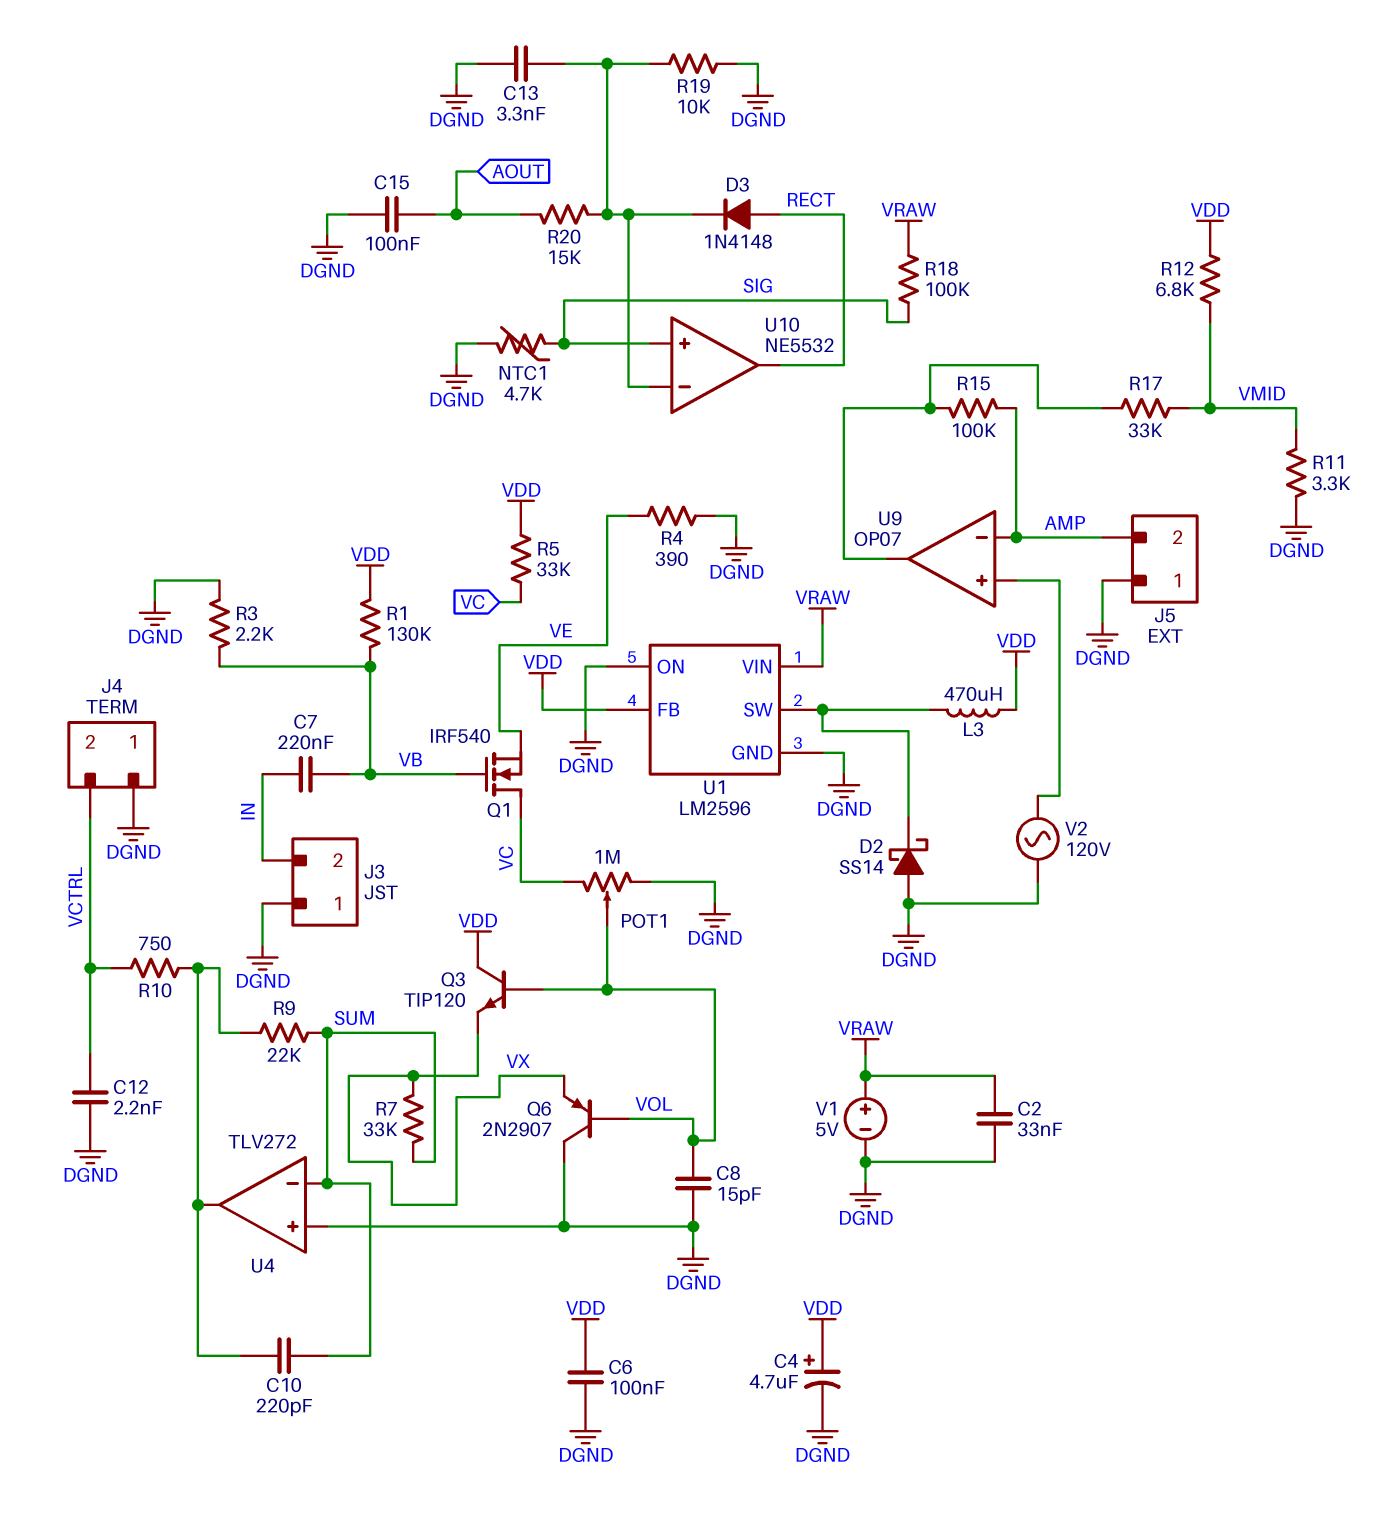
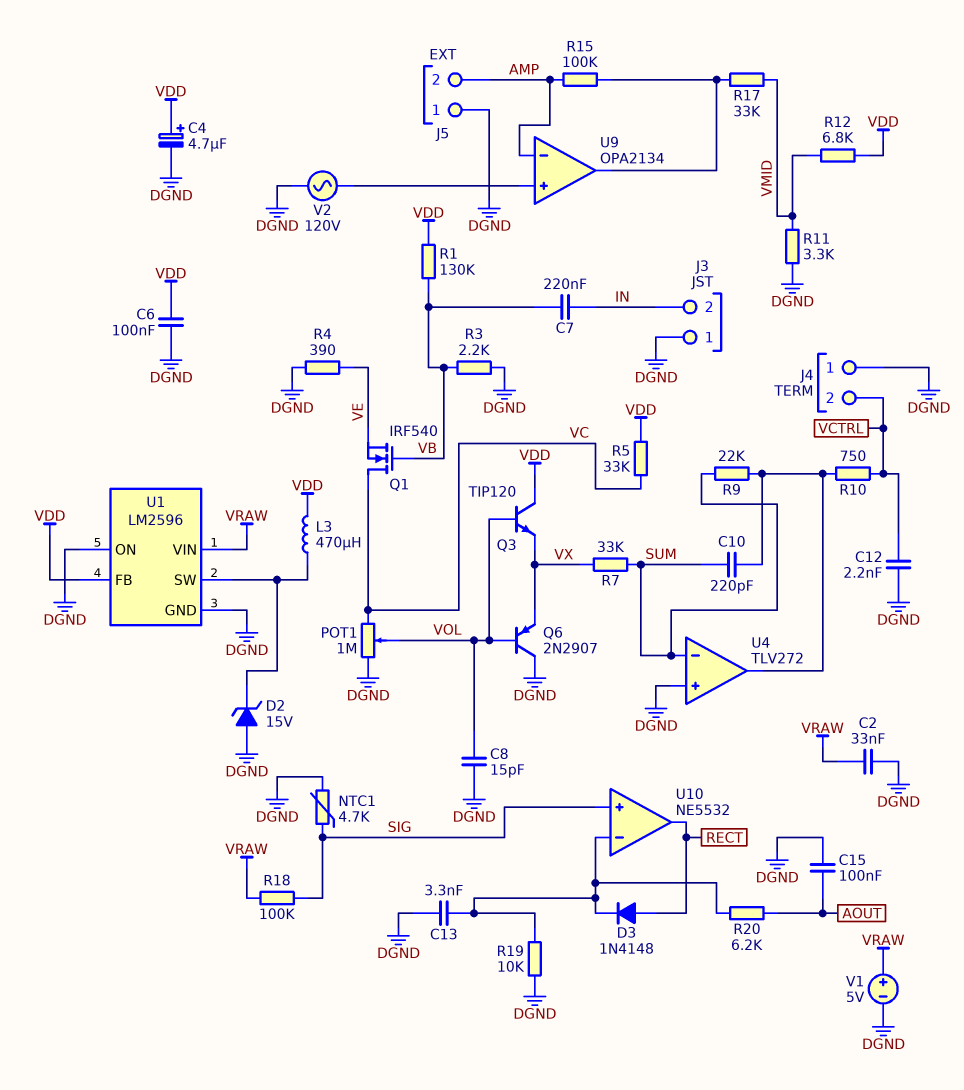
D2: schottky SS14 (A DGND, K U1/SW) -> zener 15V (A DGND, K U1/SW)
R20: 15k (AOUT, U10/in-) -> 6.2k (AOUT, U10/in-)
U9: OP07 -> OPA2134

